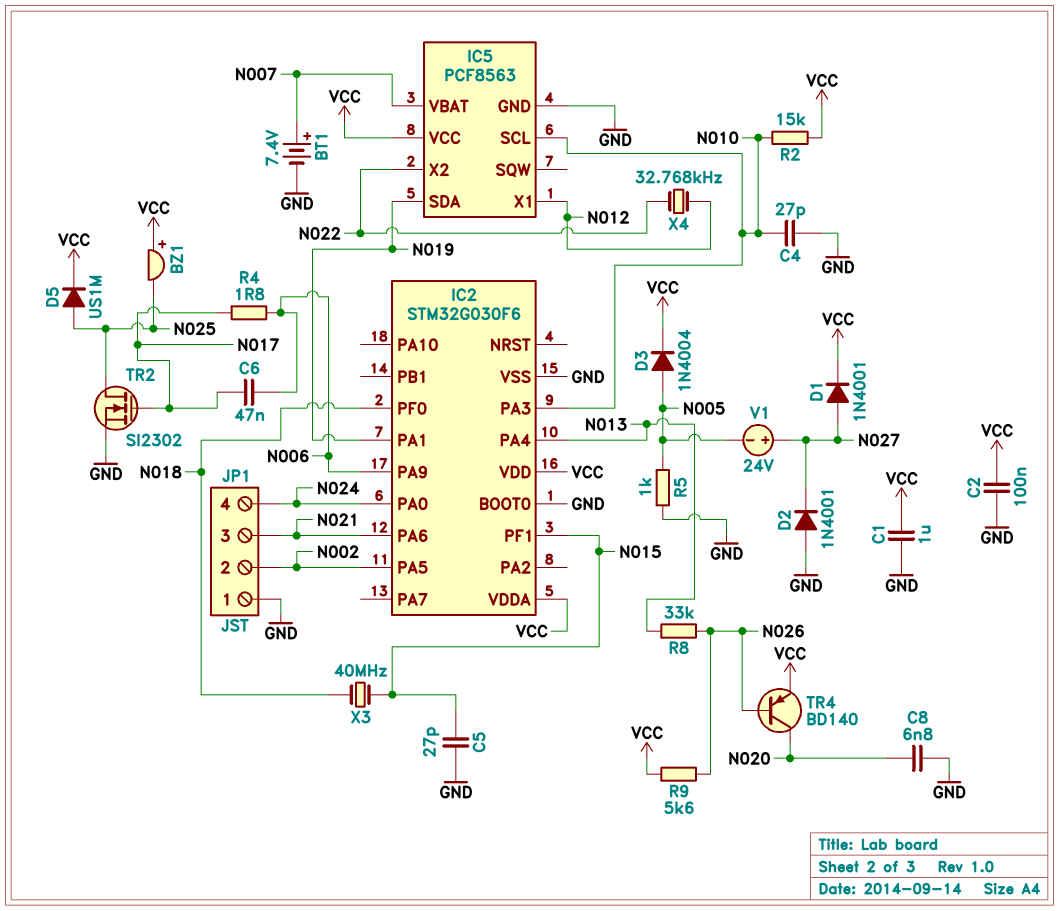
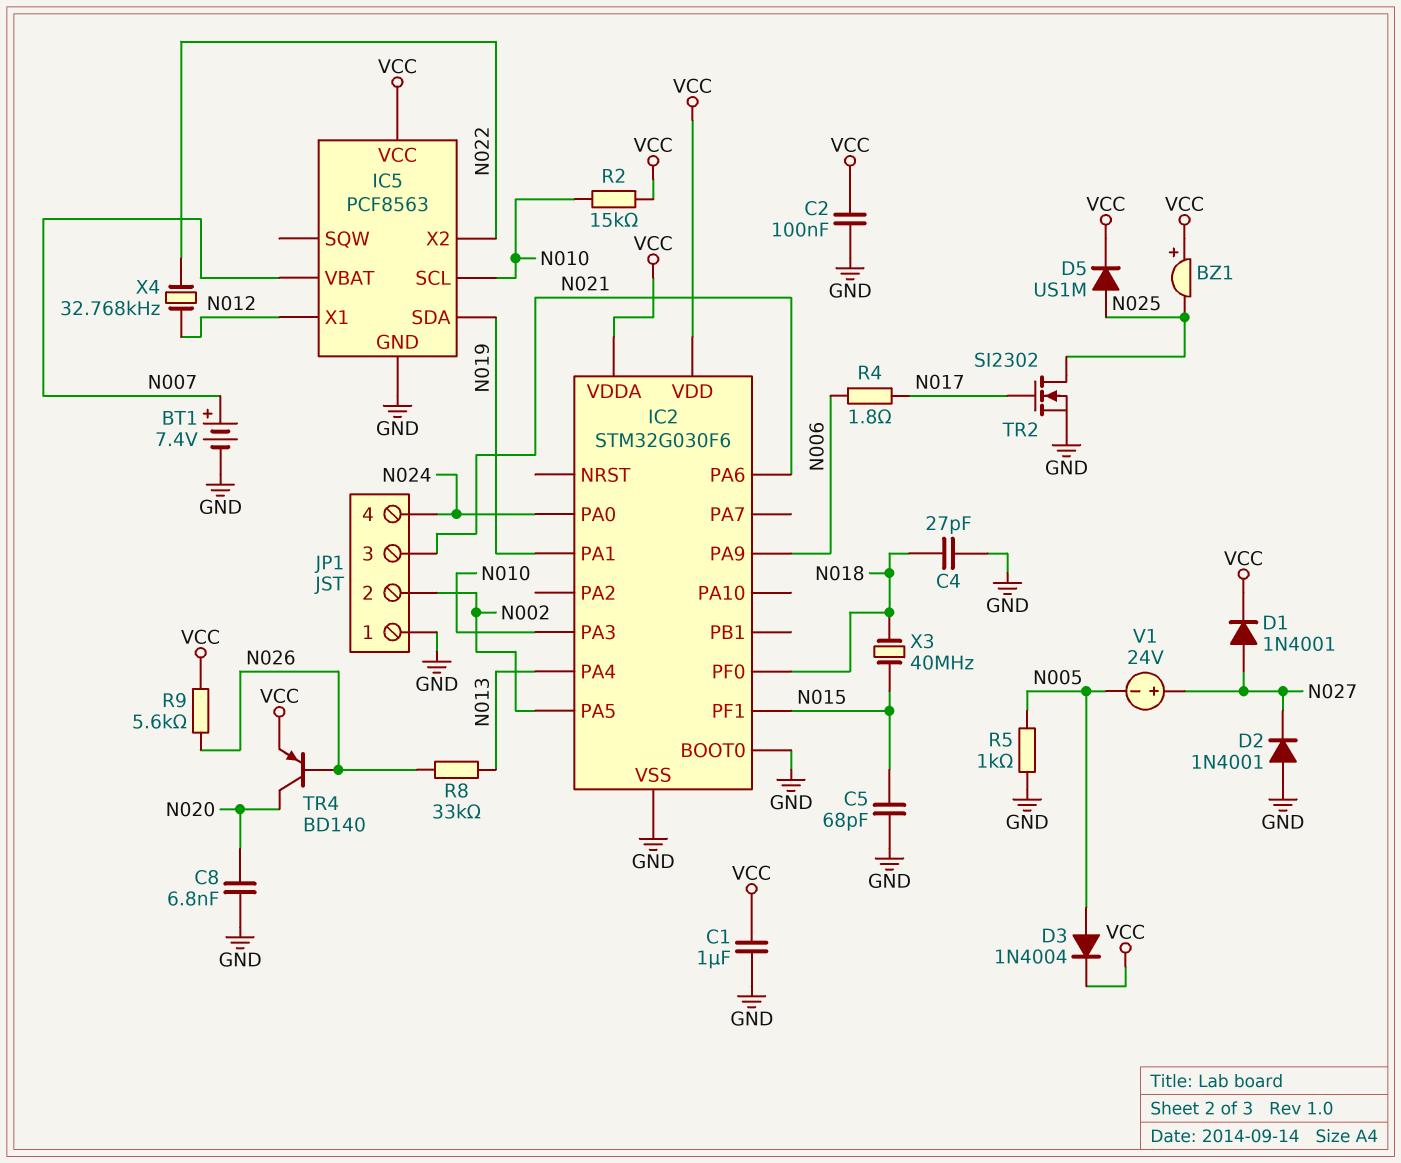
C4: 27pF (GND, N010) -> 27pF (GND, N018)
C5: 27pF (GND, N015) -> 68pF (GND, N015)
C6: 47nF (N006, N017) -> none

